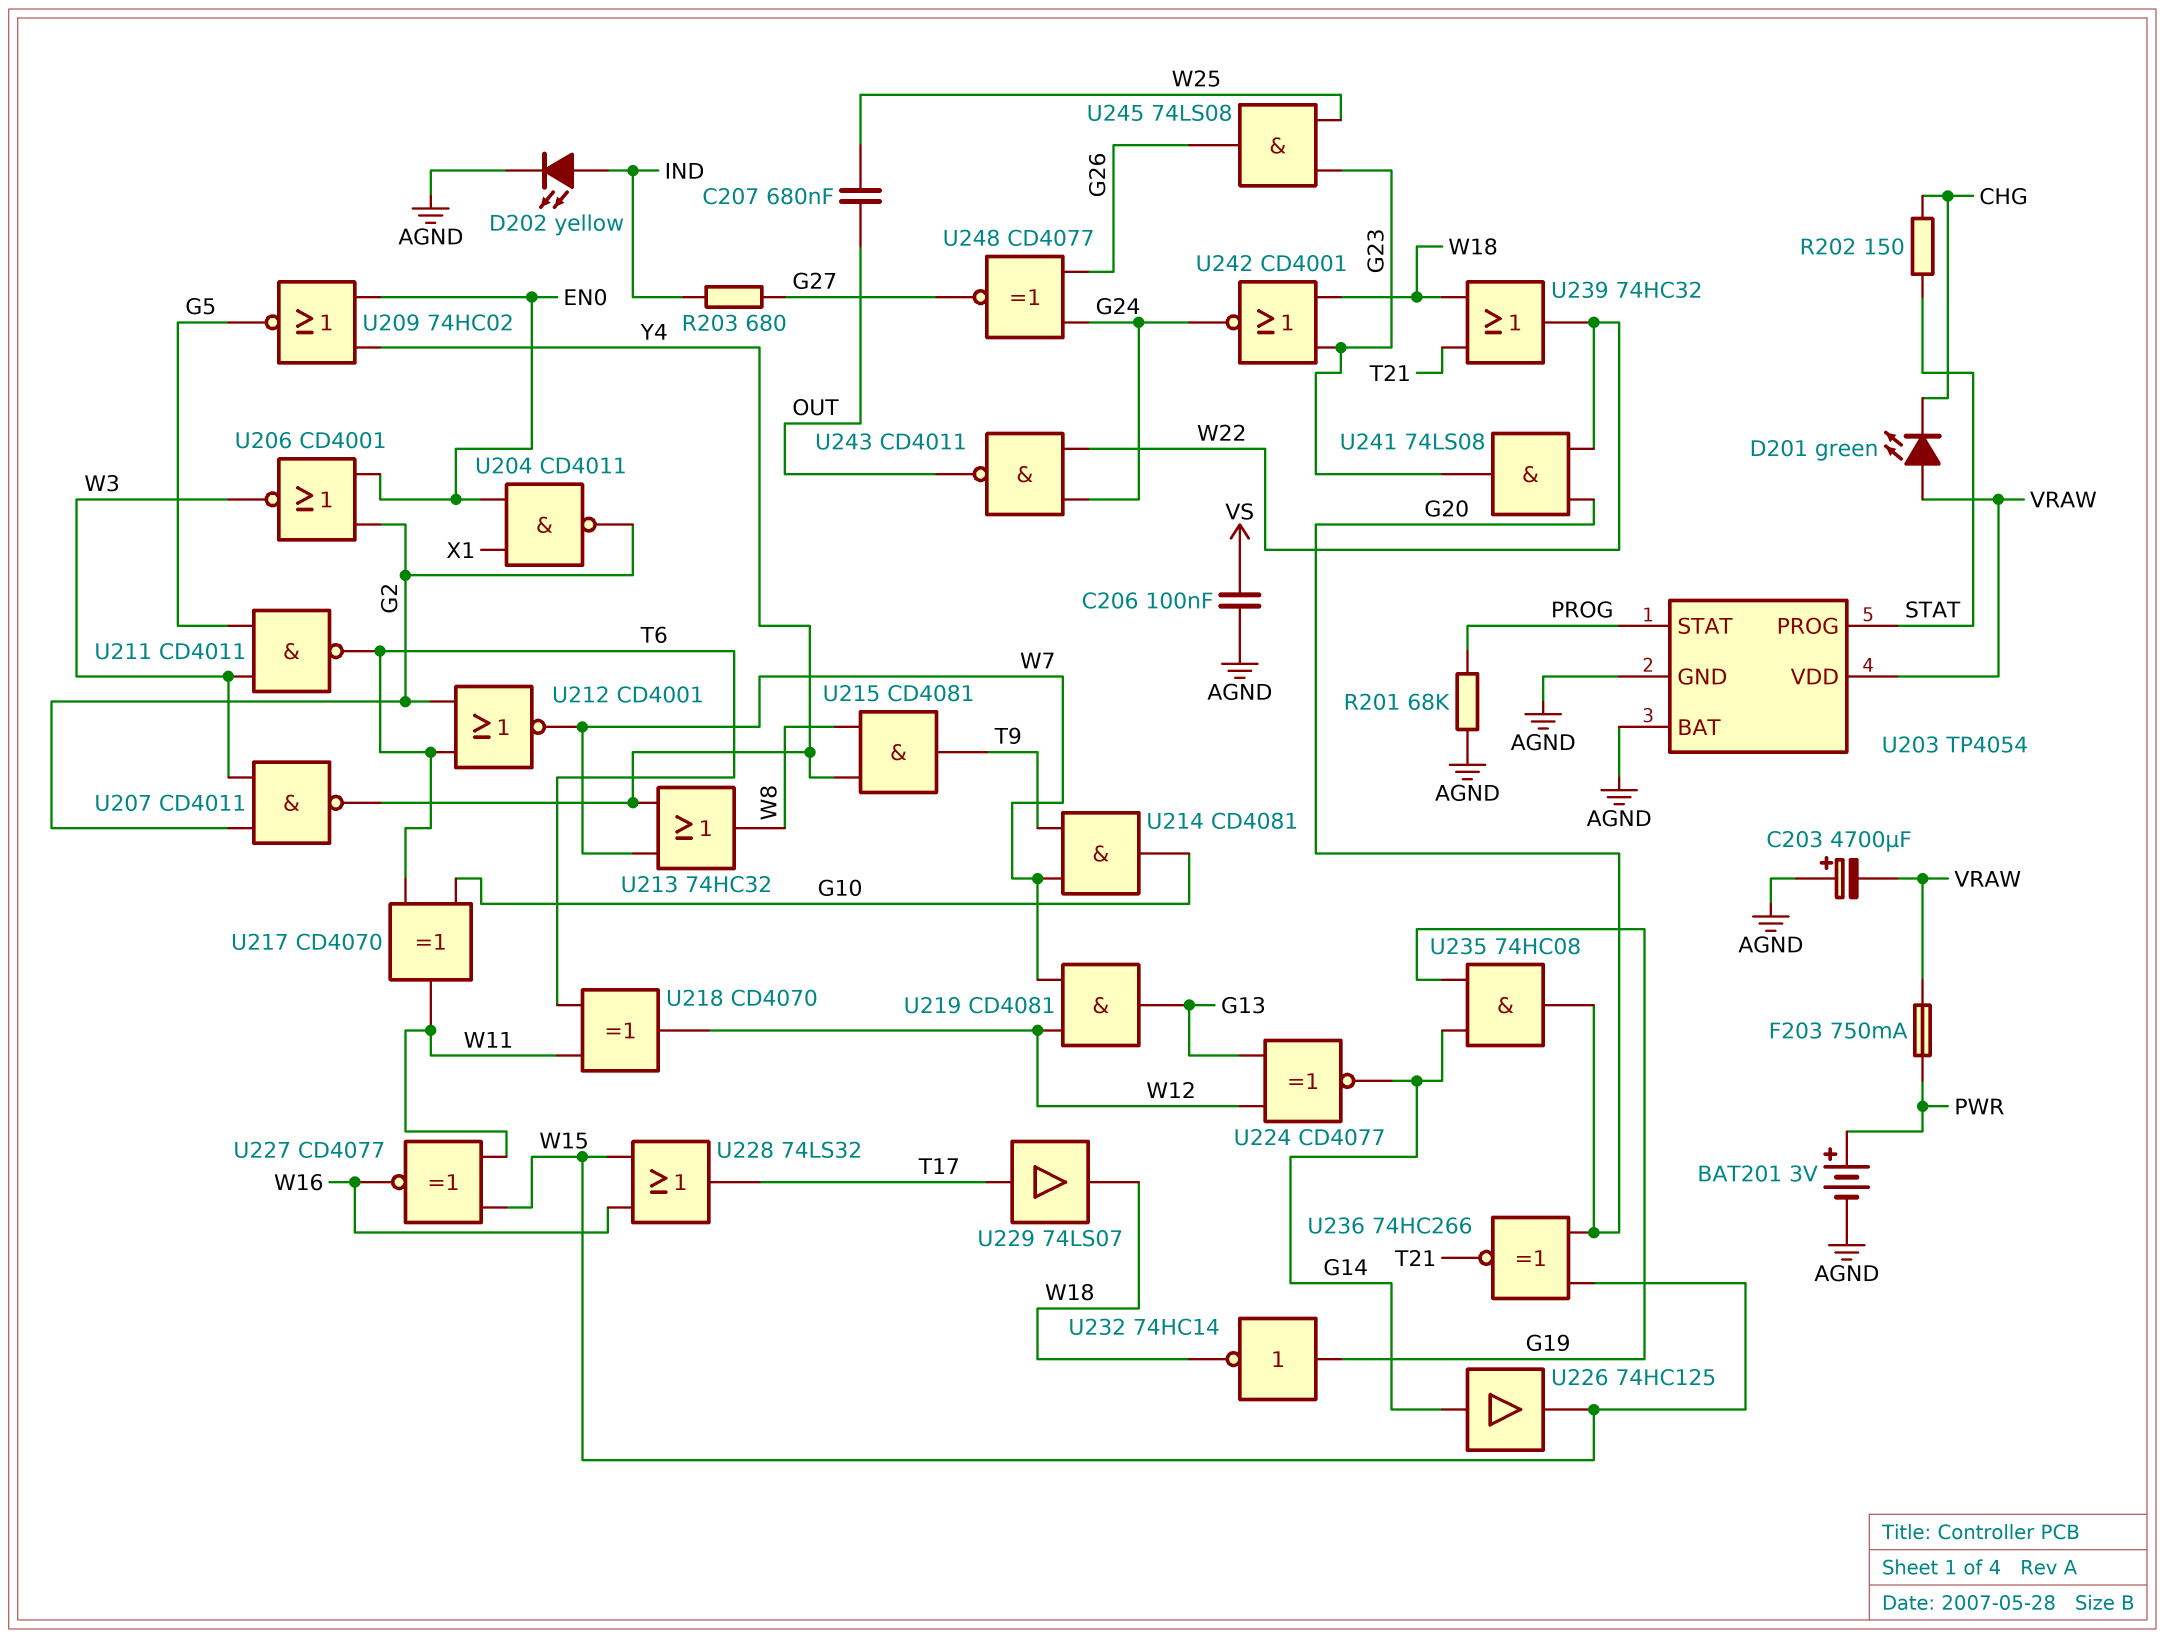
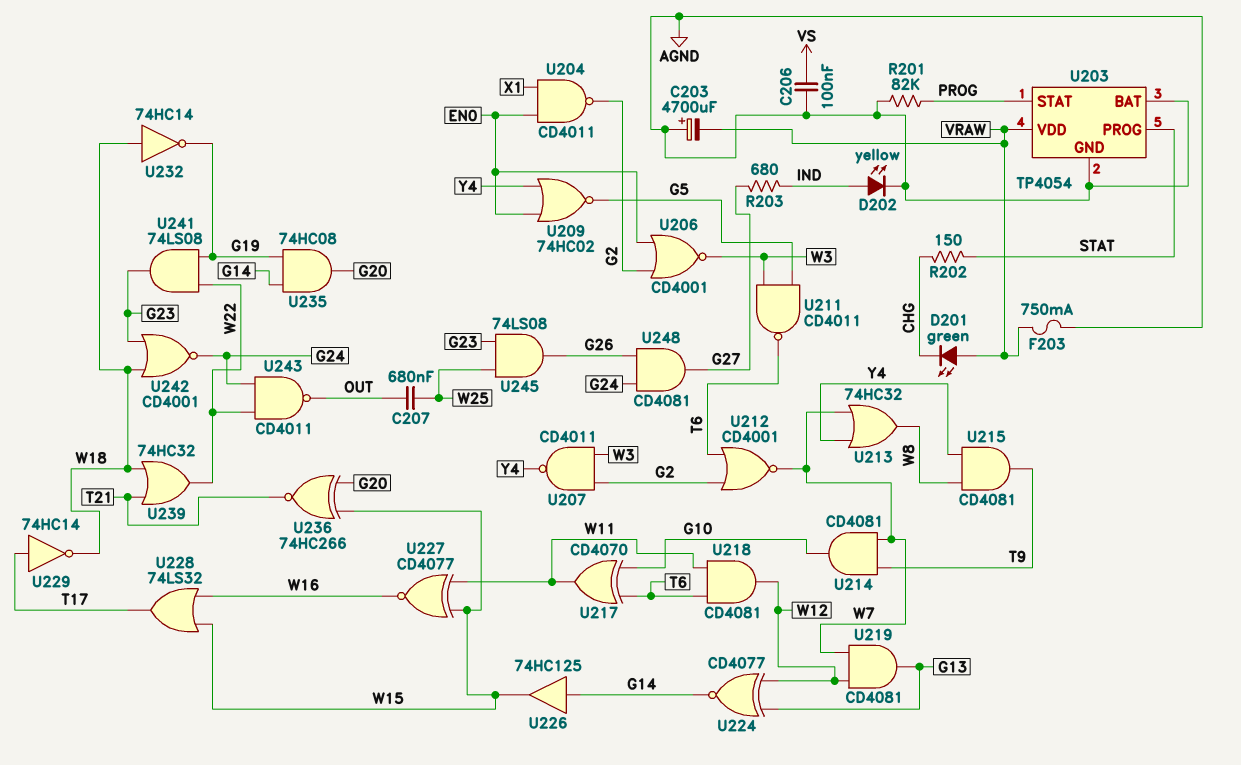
BAT201: 3V (plus PWR, minus AGND) -> none
F203: 750mA (PWR, VRAW) -> 750mA (AGND, VRAW)
R201: 68k (AGND, PROG) -> 82k (AGND, PROG)
U218: XOR CD4070 (in T6, in W11, out W12) -> AND CD4081 (in T6, in W11, out W12)
U229: buffer 74LS07 (in T17, out W18) -> NOT 74HC14 (in T17, out W18)
U232: NOT 74HC14 (in G19, out W18) -> NOT 74HC14 (in W18, out G19)
U241: AND 74LS08 (in G20, in W22, out G23) -> AND 74LS08 (in G19, in W22, out G23)
U248: XNOR CD4077 (in G24, in G26, out G27) -> AND CD4081 (in G24, in G26, out G27)

